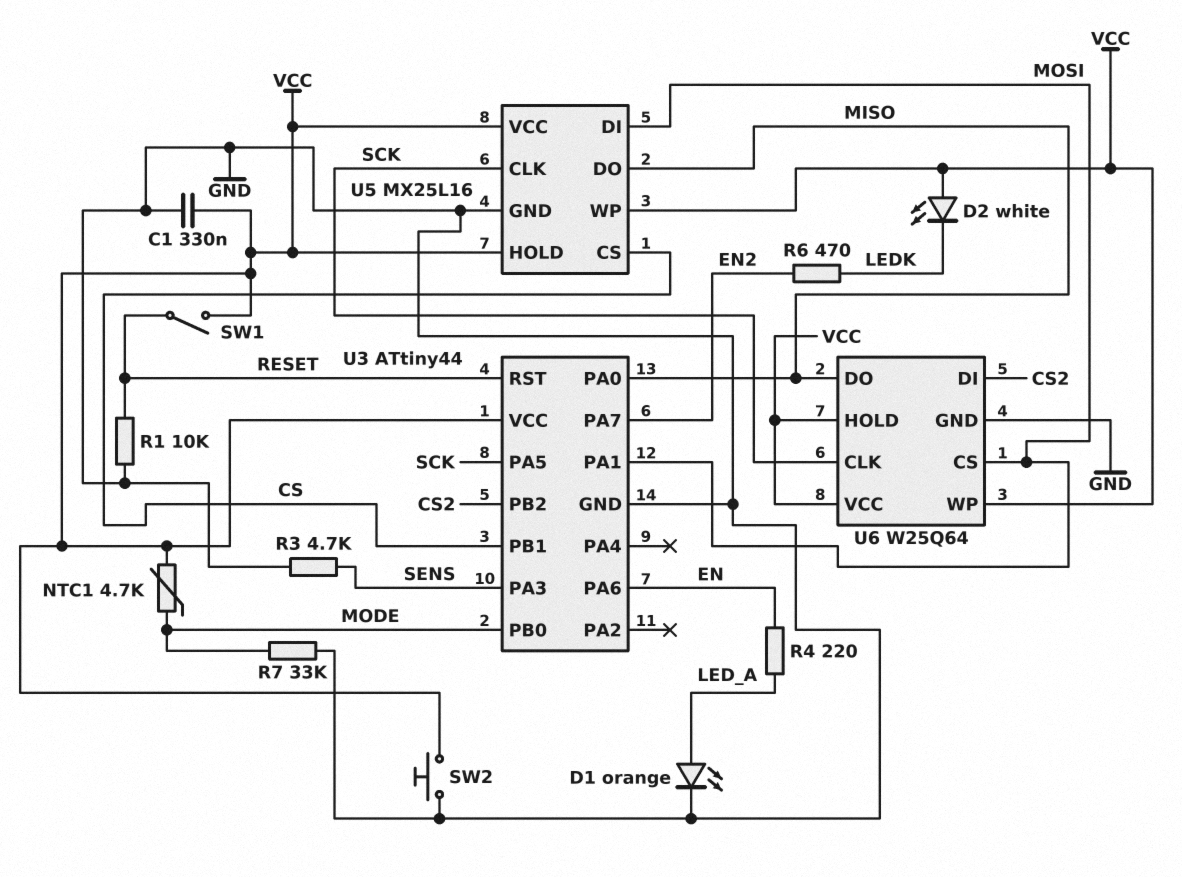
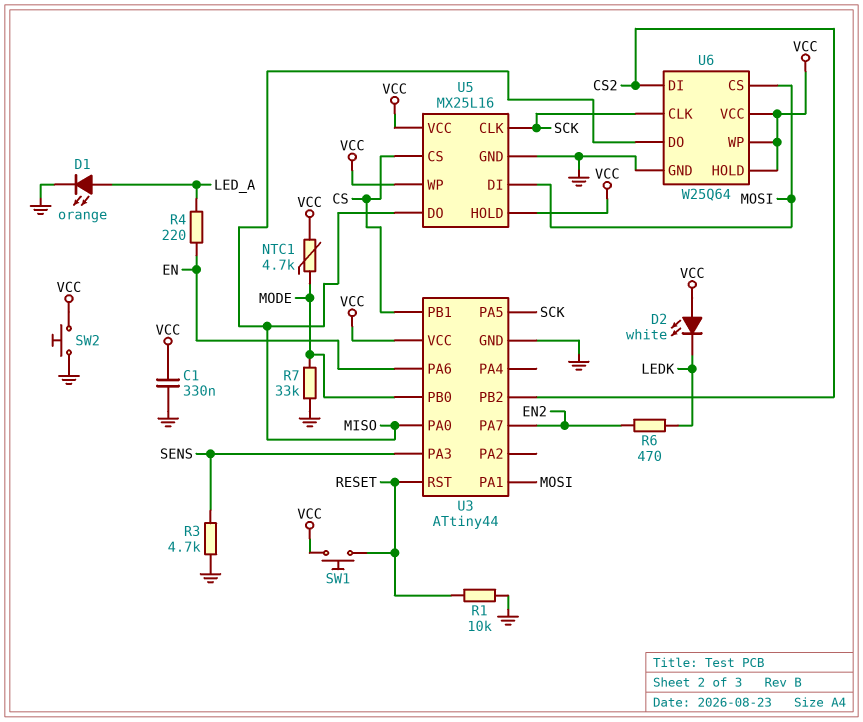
SW1: switch (RESET, VCC) -> button (RESET, VCC)

